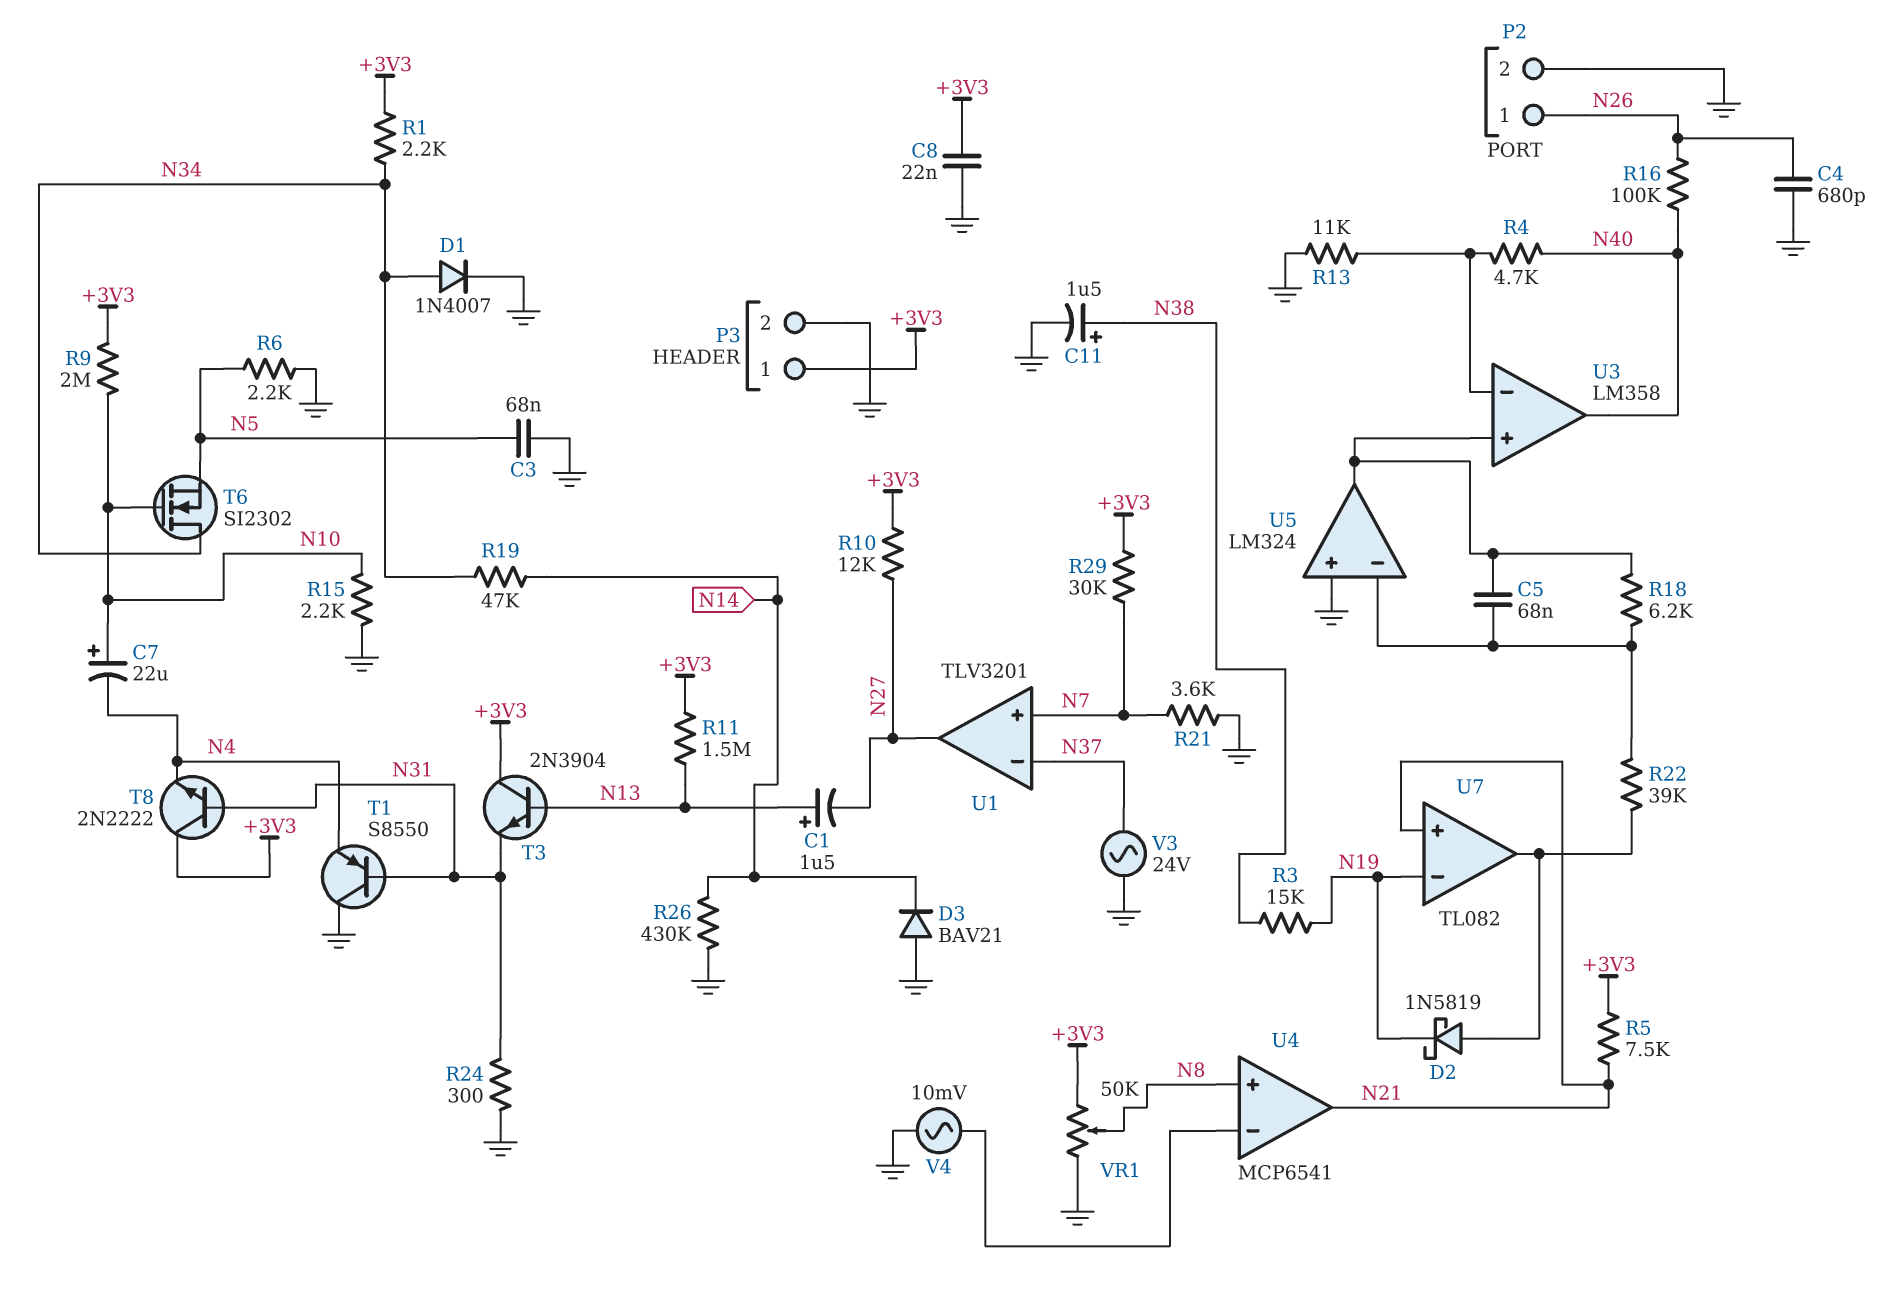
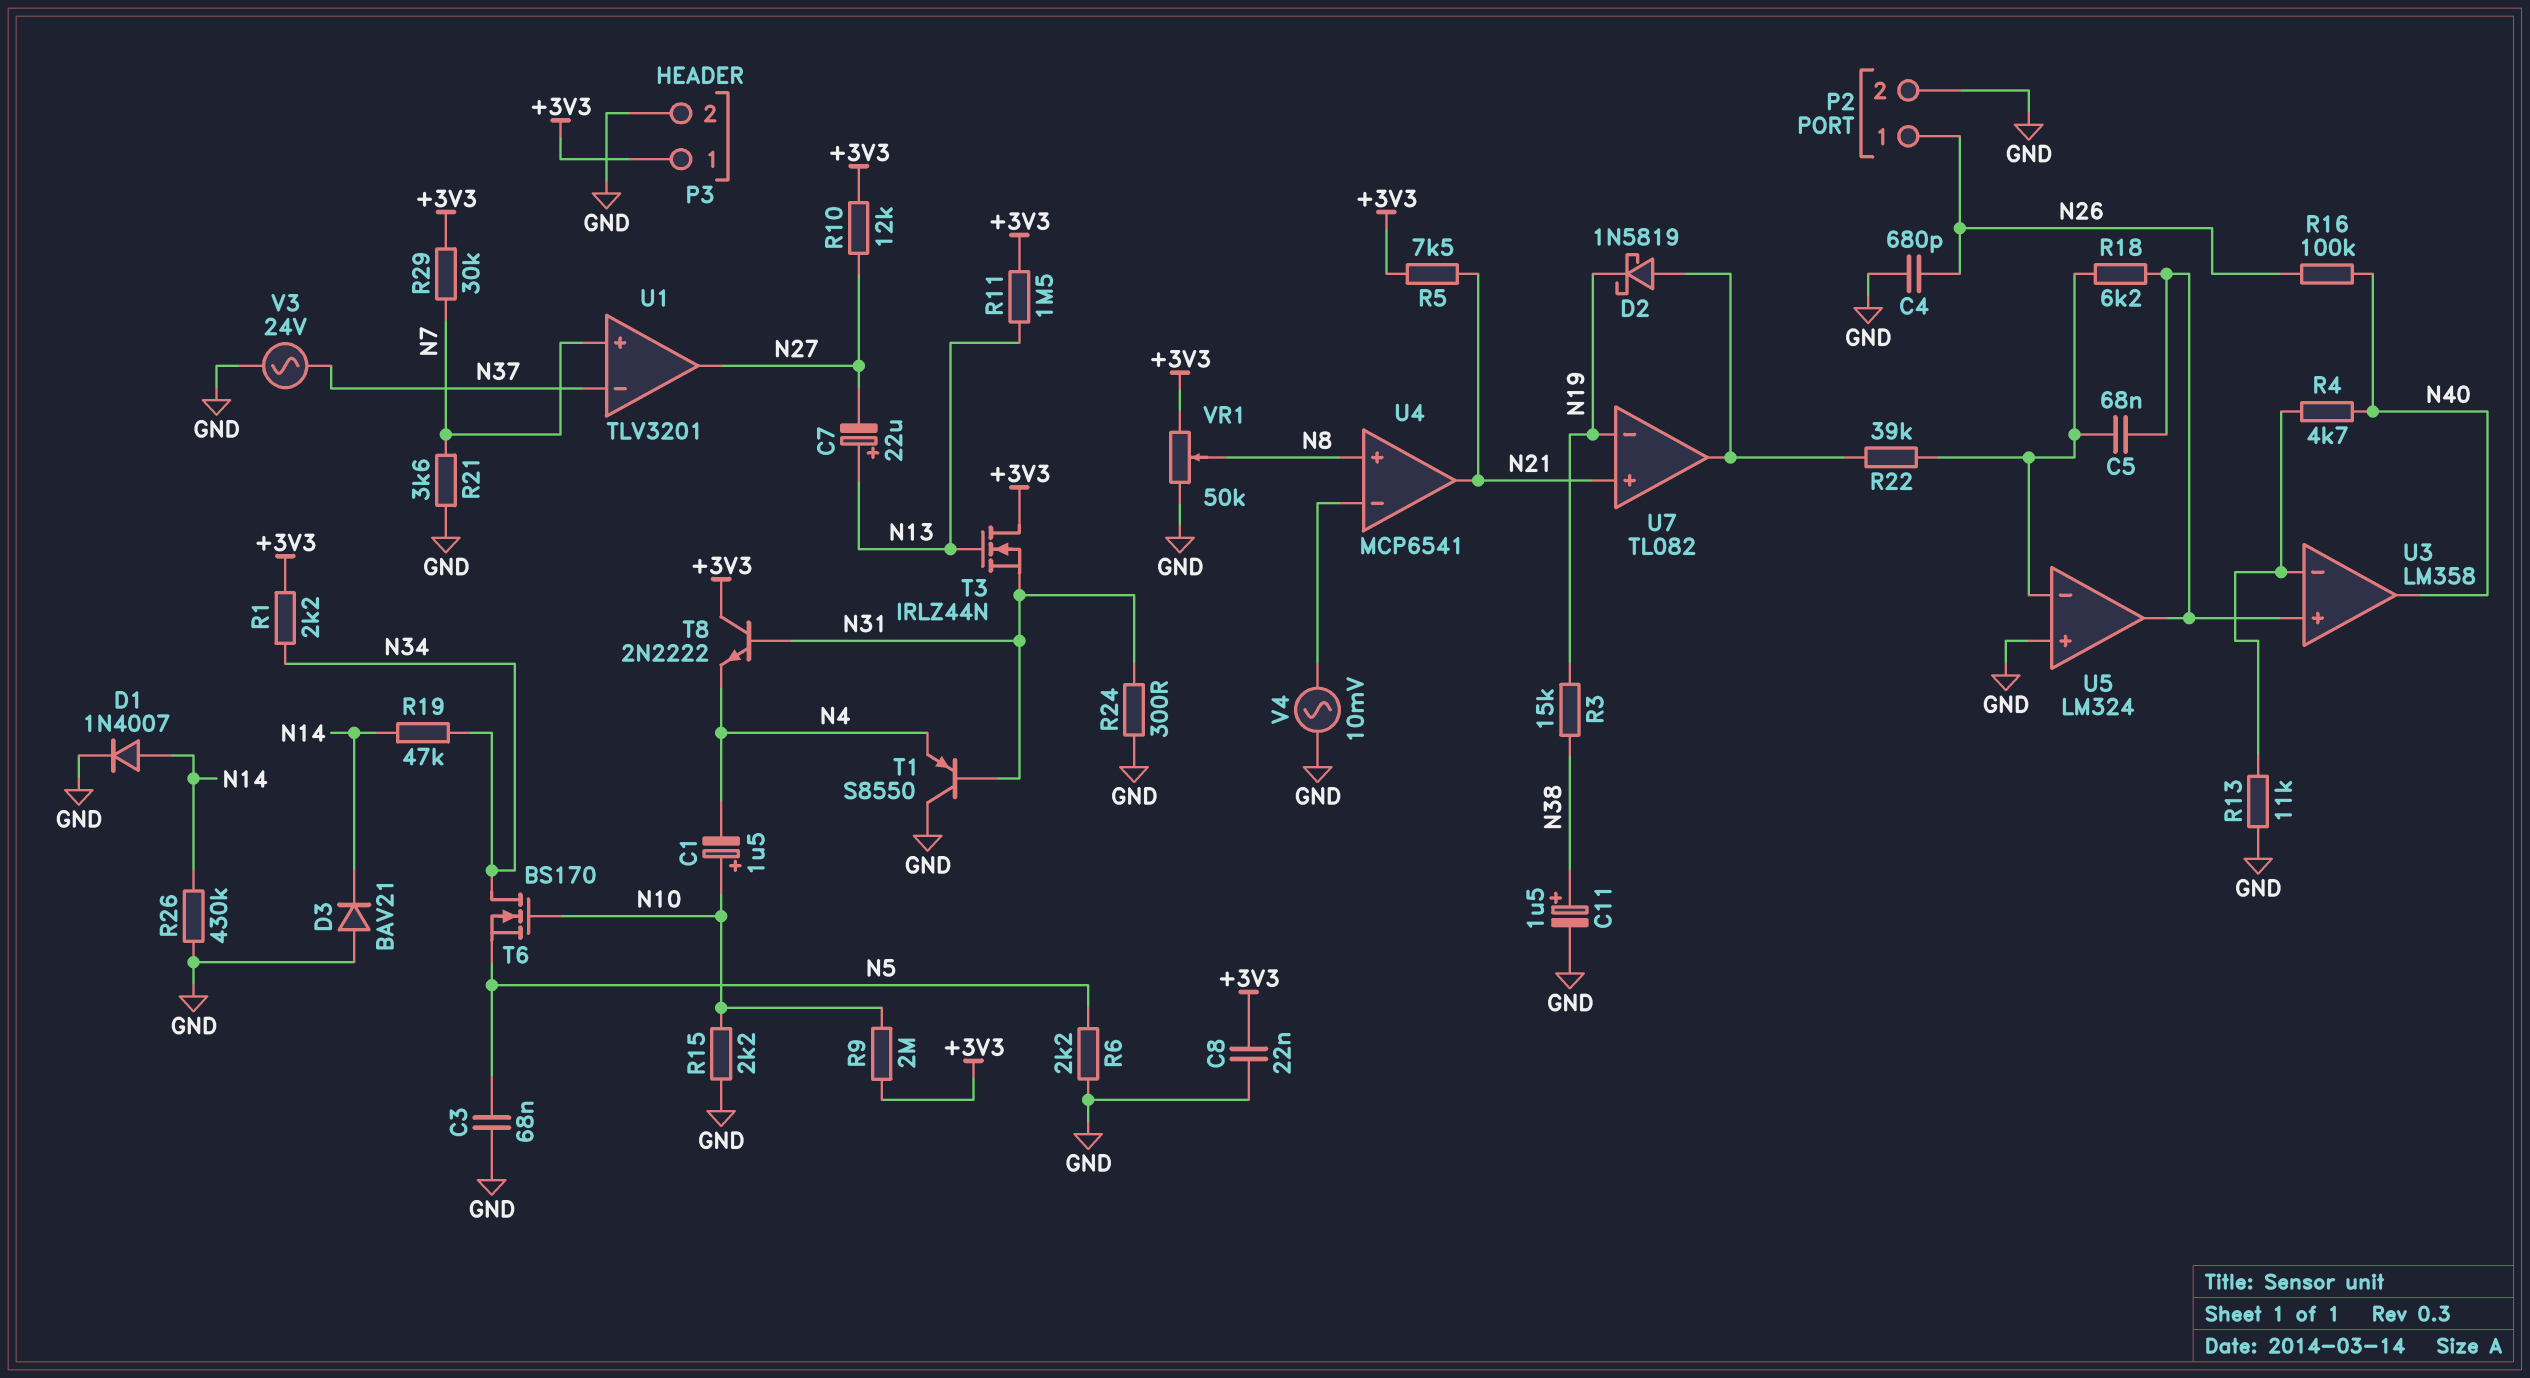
C1: 1.5uF (plus N13, minus N27) -> 1.5uF (plus N10, minus N4)
C7: 22uF (plus N10, minus N4) -> 22uF (plus N13, minus N27)
D1: diode 1N4007 (A N34, K GND) -> diode 1N4007 (A N14, K GND)
T3: NPN 2N3904 (B N13, C +3V3, E N31) -> NMOS IRLZ44N (G N13, D +3V3, S N31)
T6: NMOS SI2302 (G N10, D N34, S N5) -> NMOS BS170 (G N10, D N34, S N5)

